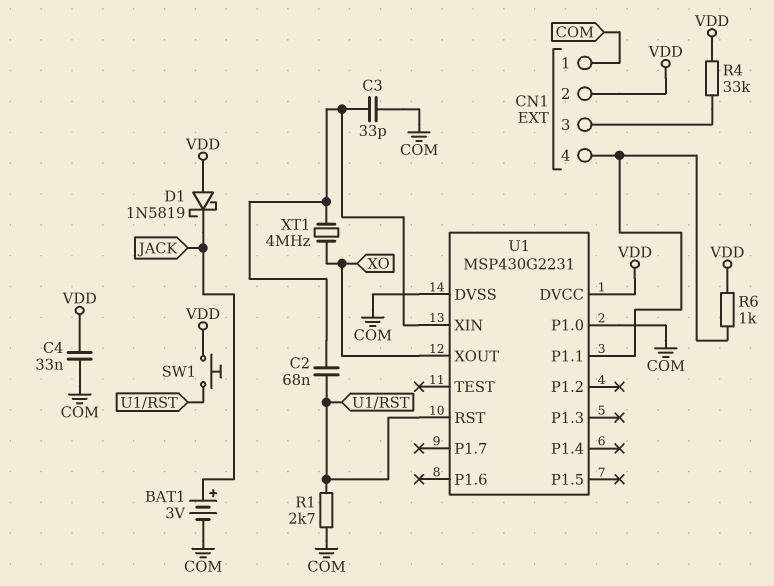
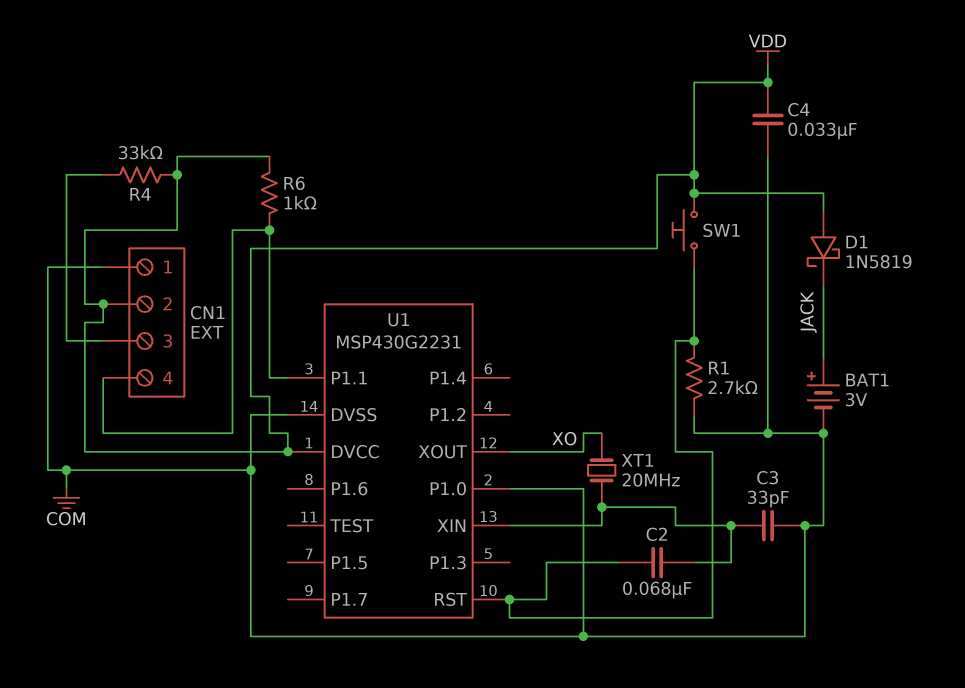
XT1: 4MHz (U1/XIN, XO) -> 20MHz (U1/XIN, XO)

